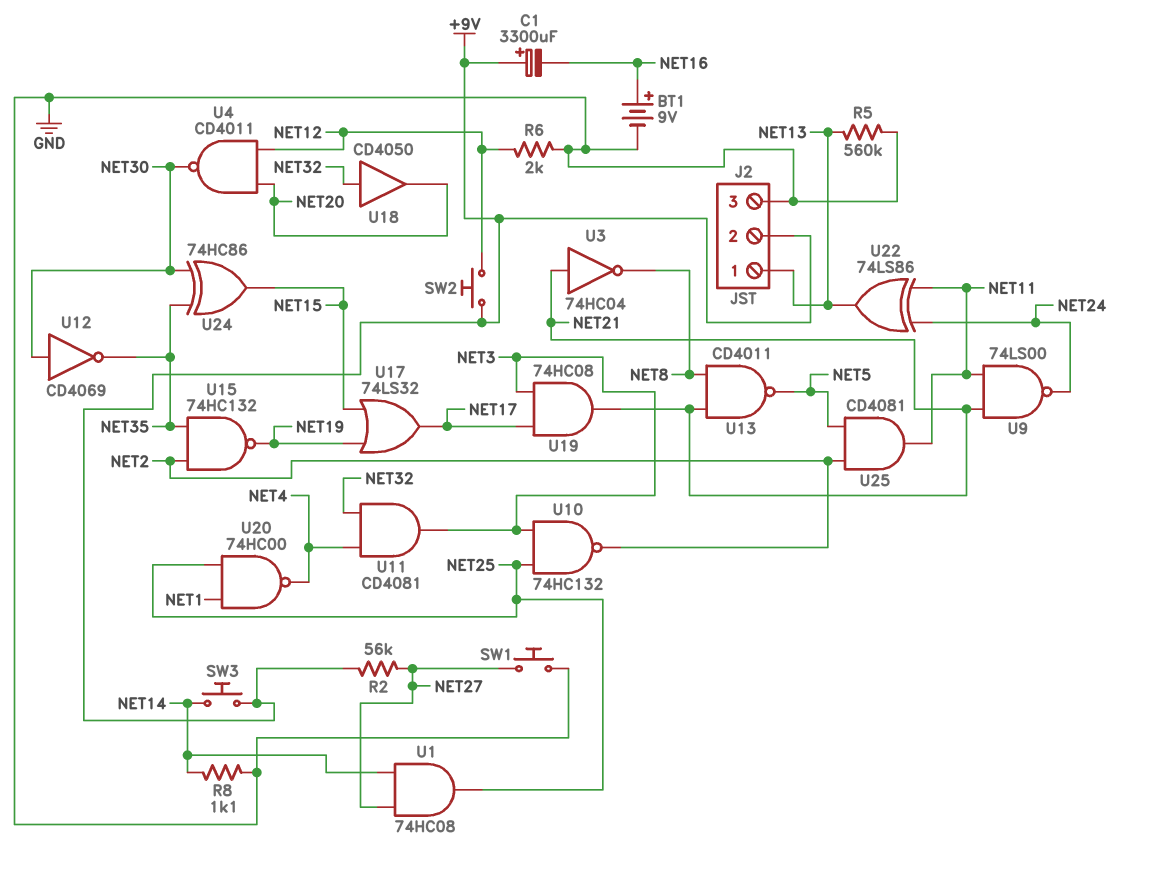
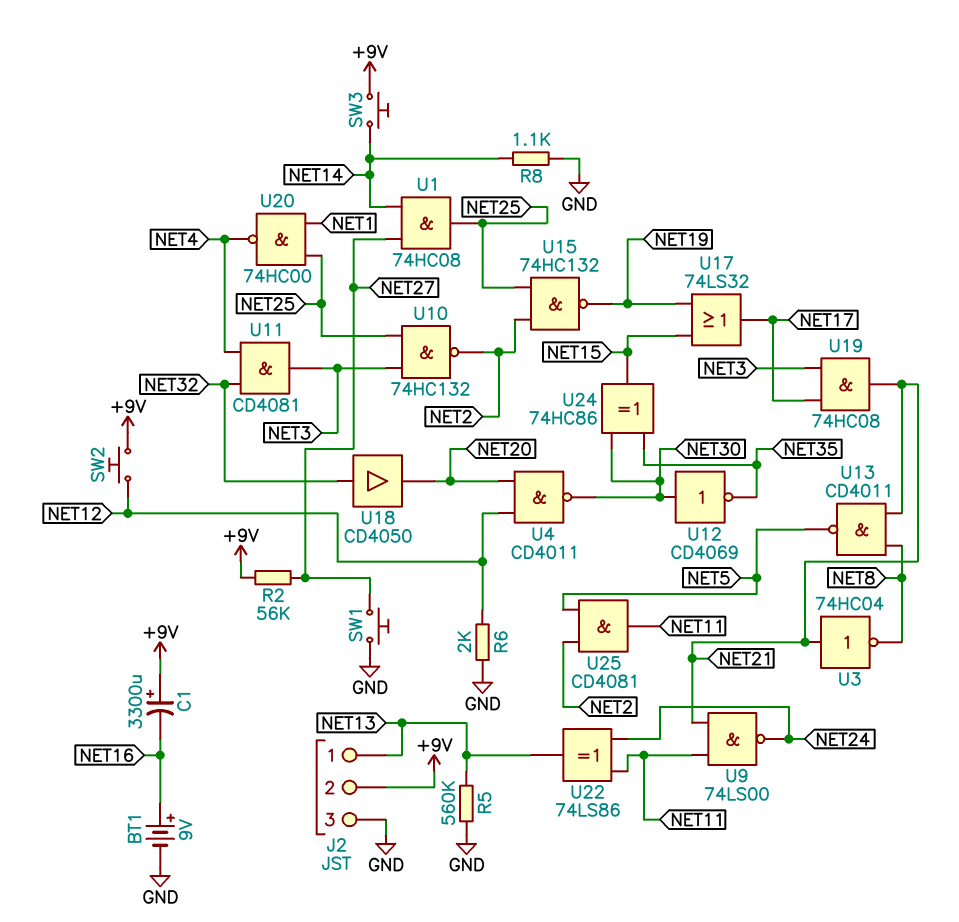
U15: NAND 74HC132 (in NET2, in NET35, out NET19) -> NAND 74HC132 (in NET2, in NET25, out NET19)

